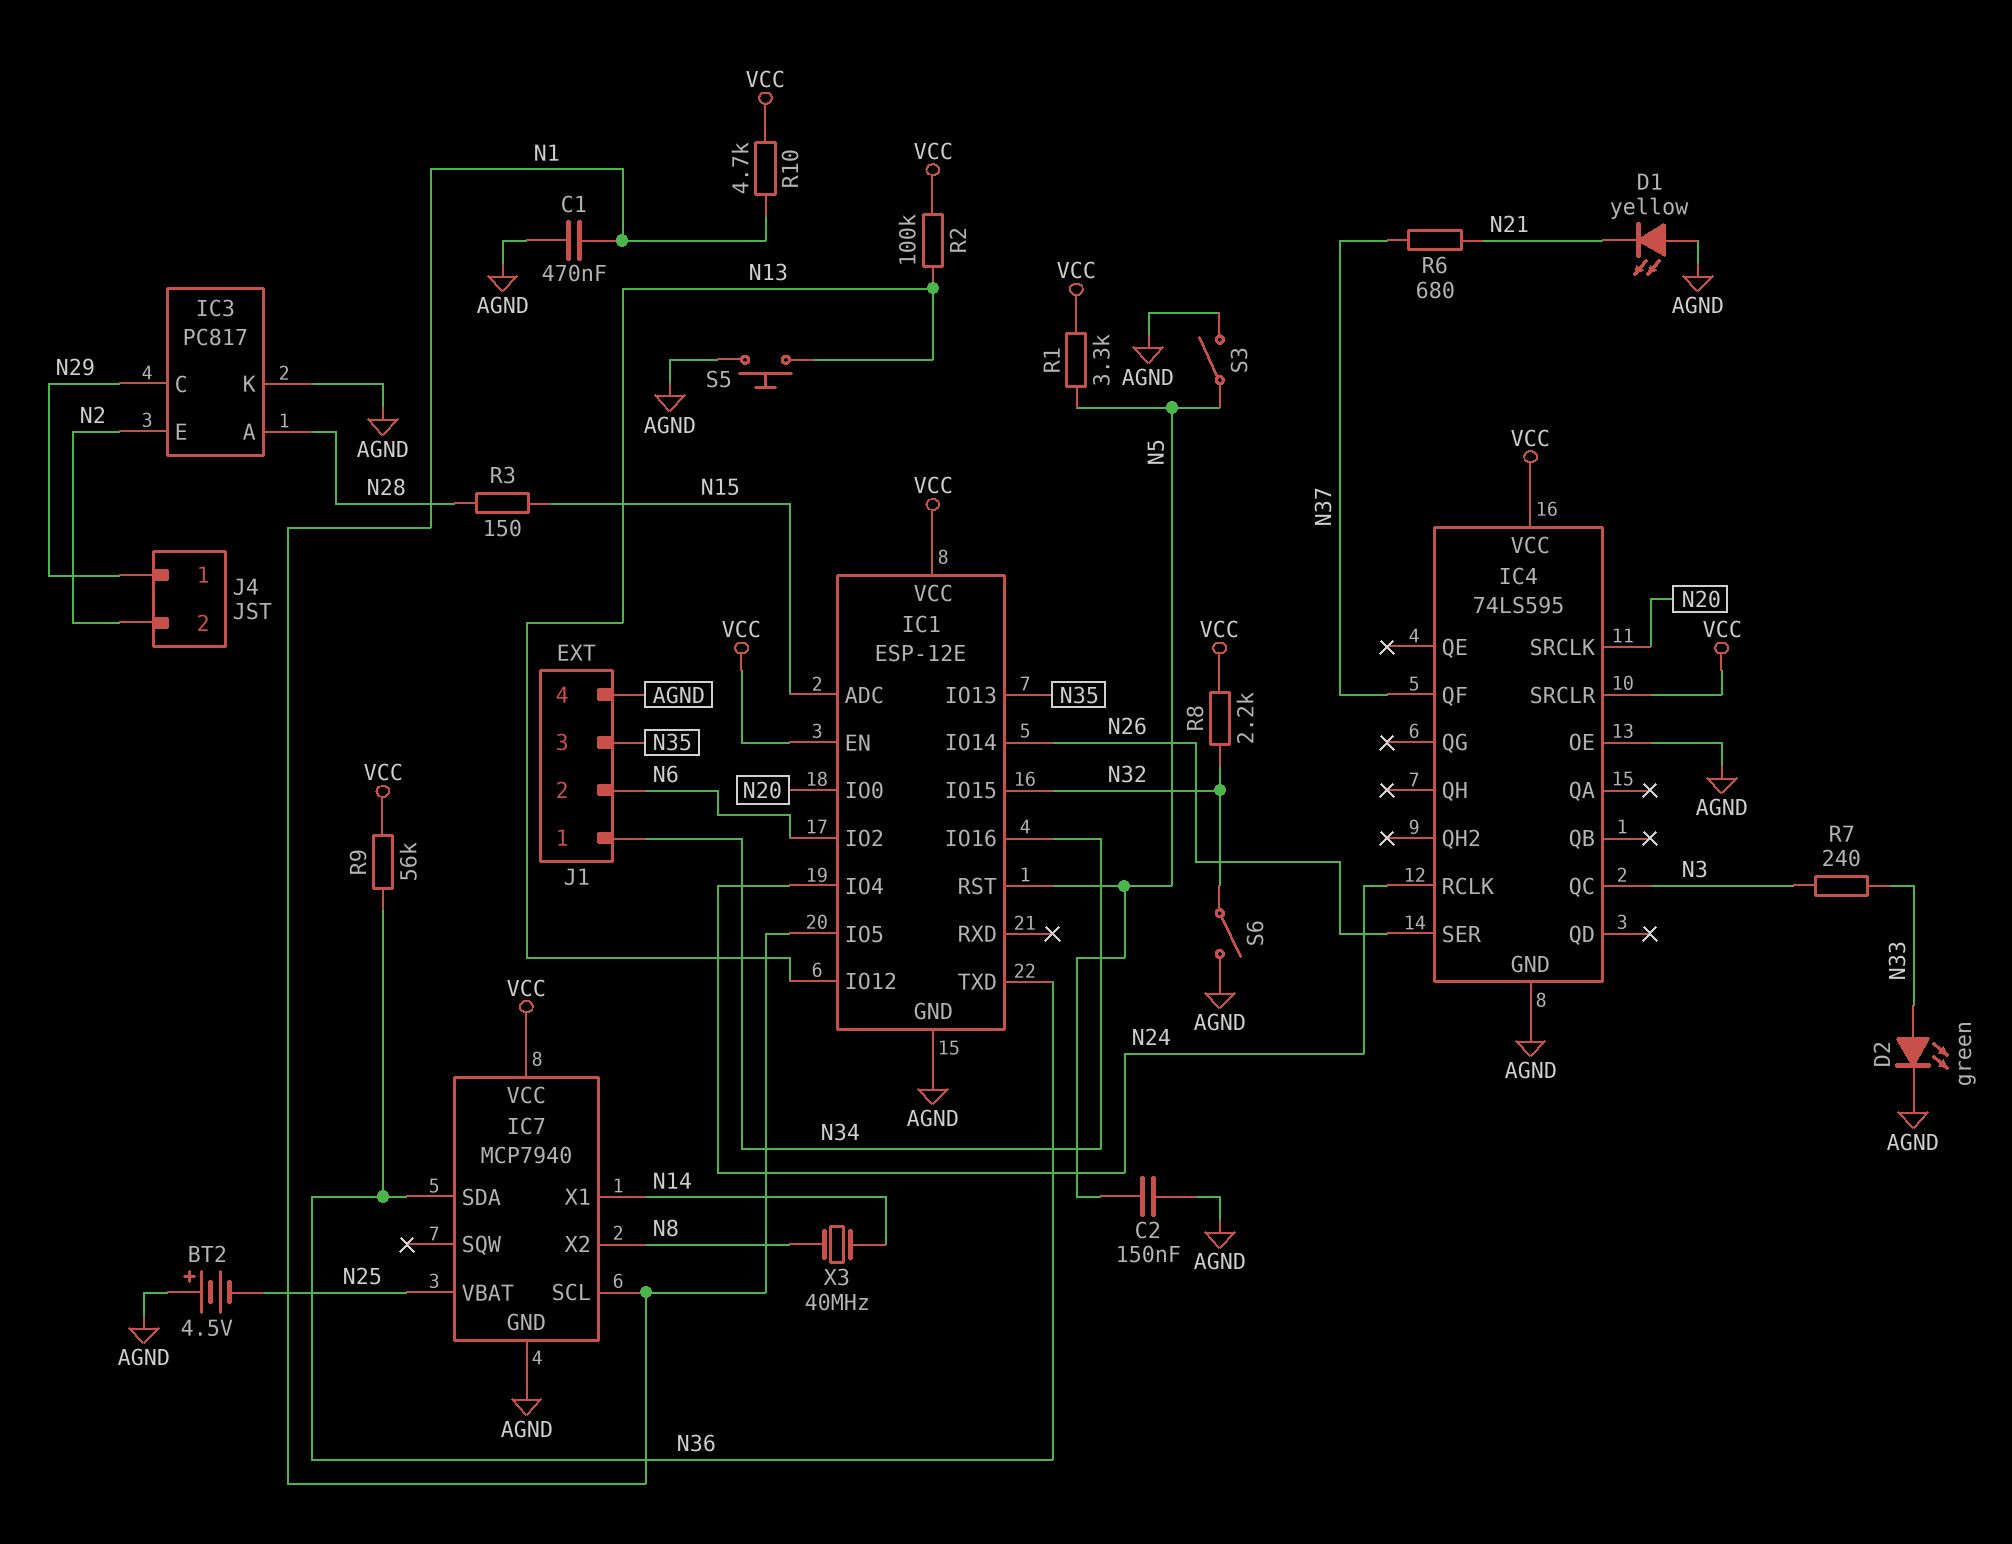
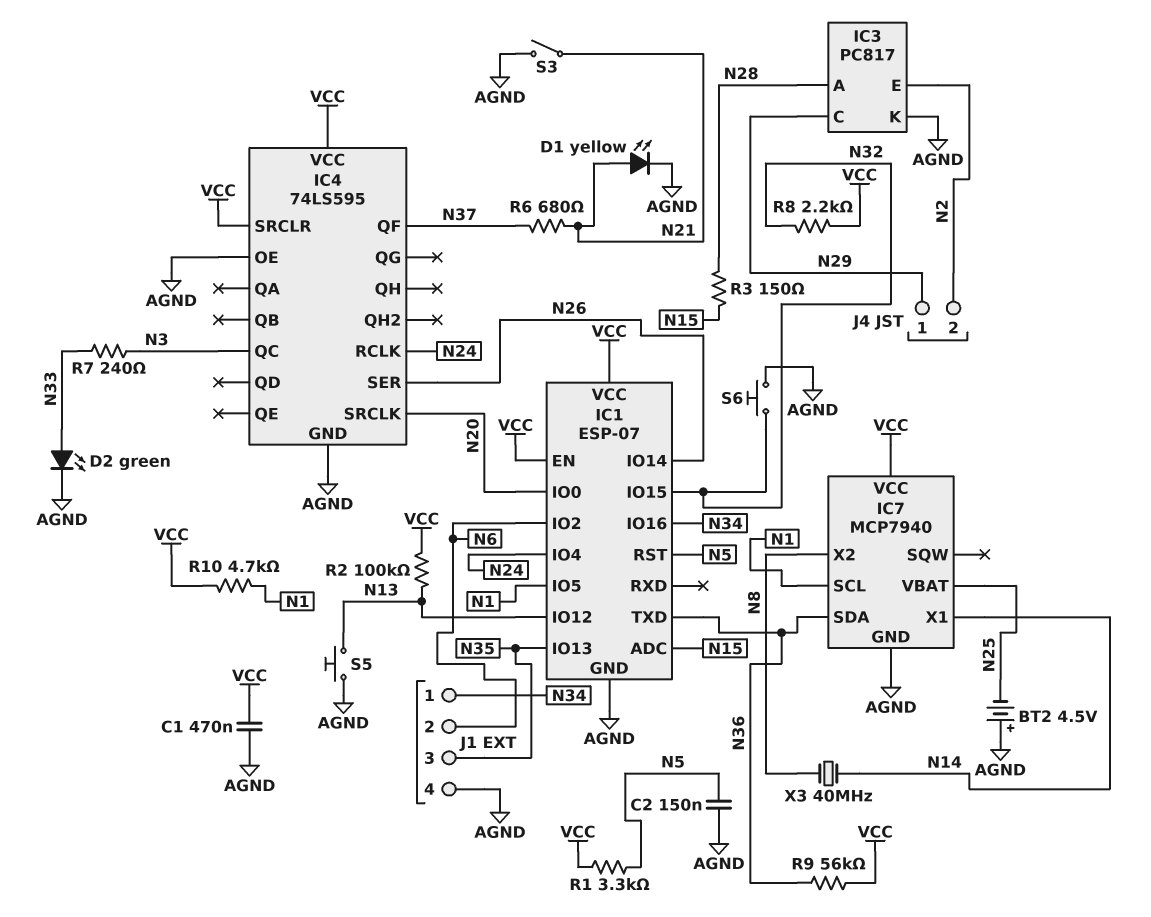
C1: 470nF (AGND, N1) -> 470nF (AGND, VCC)
D1: LED yellow (A AGND, K N21) -> LED yellow (A N21, K AGND)
IC1: ESP-12E -> ESP-07
S3: switch (AGND, N5) -> switch (AGND, N21)
S6: switch (AGND, N32) -> button (AGND, N32)

